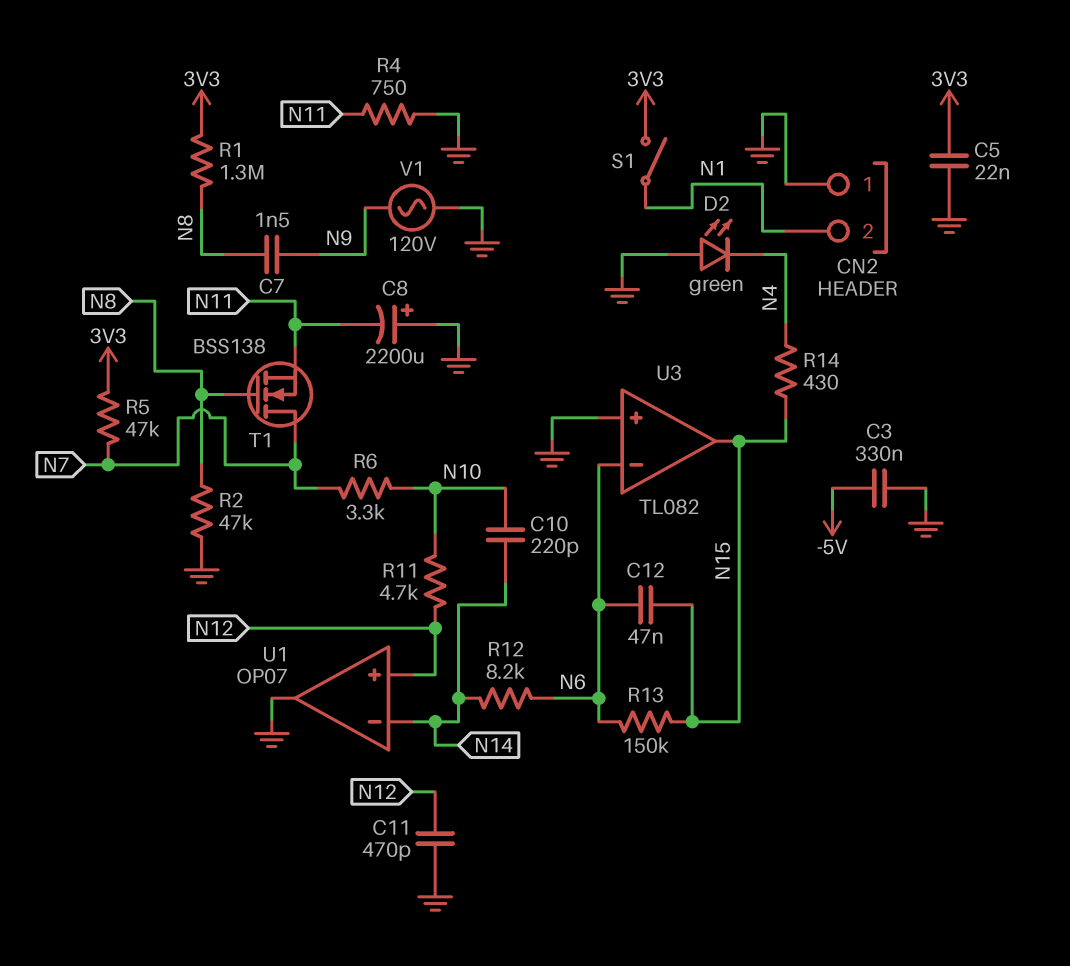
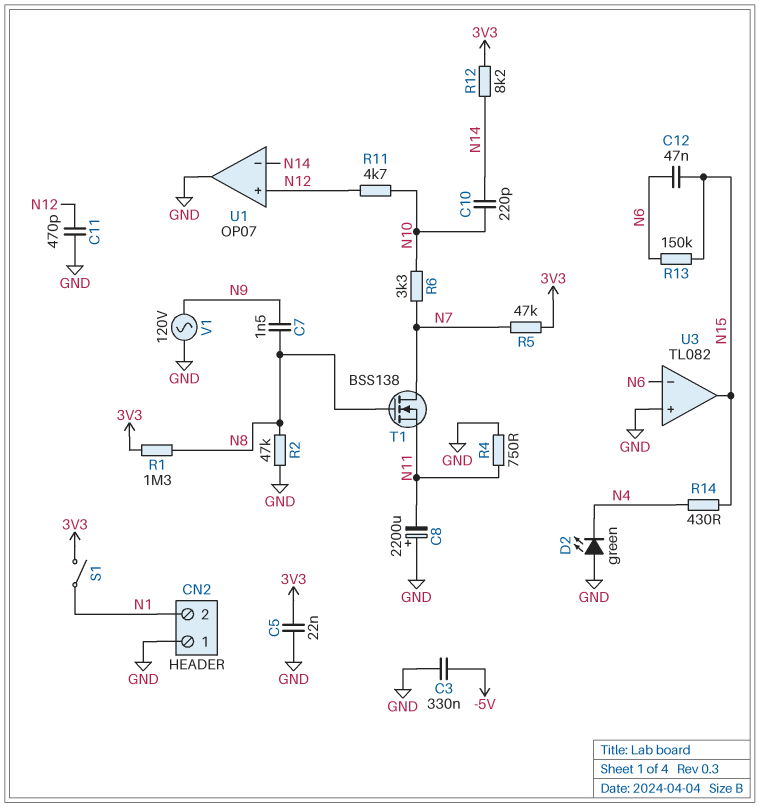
R12: 8.2k (N6, N14) -> 8.2k (3V3, N14)

